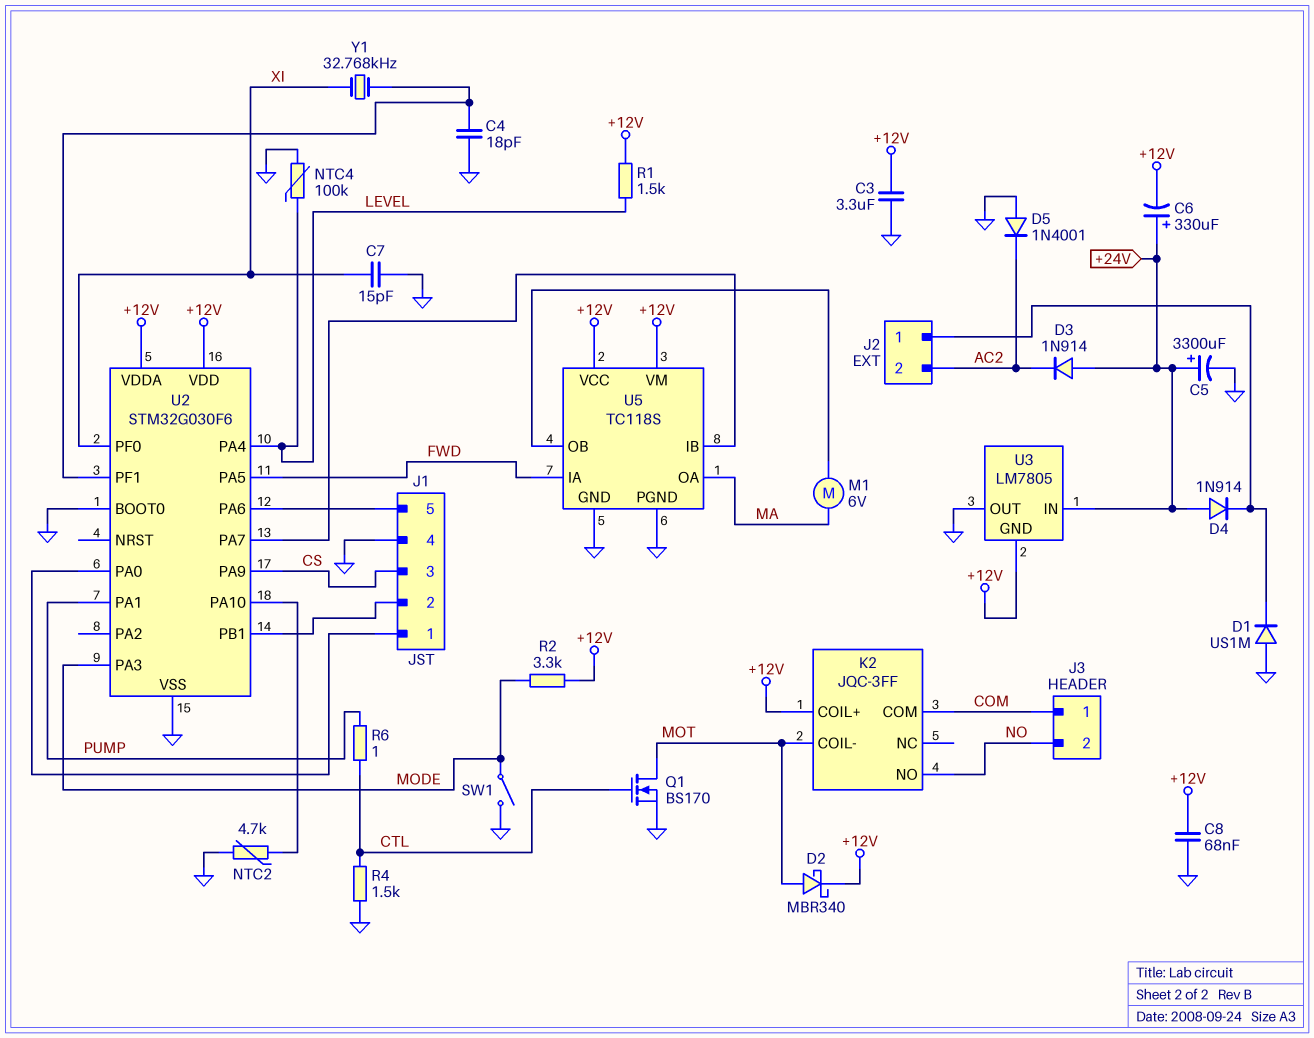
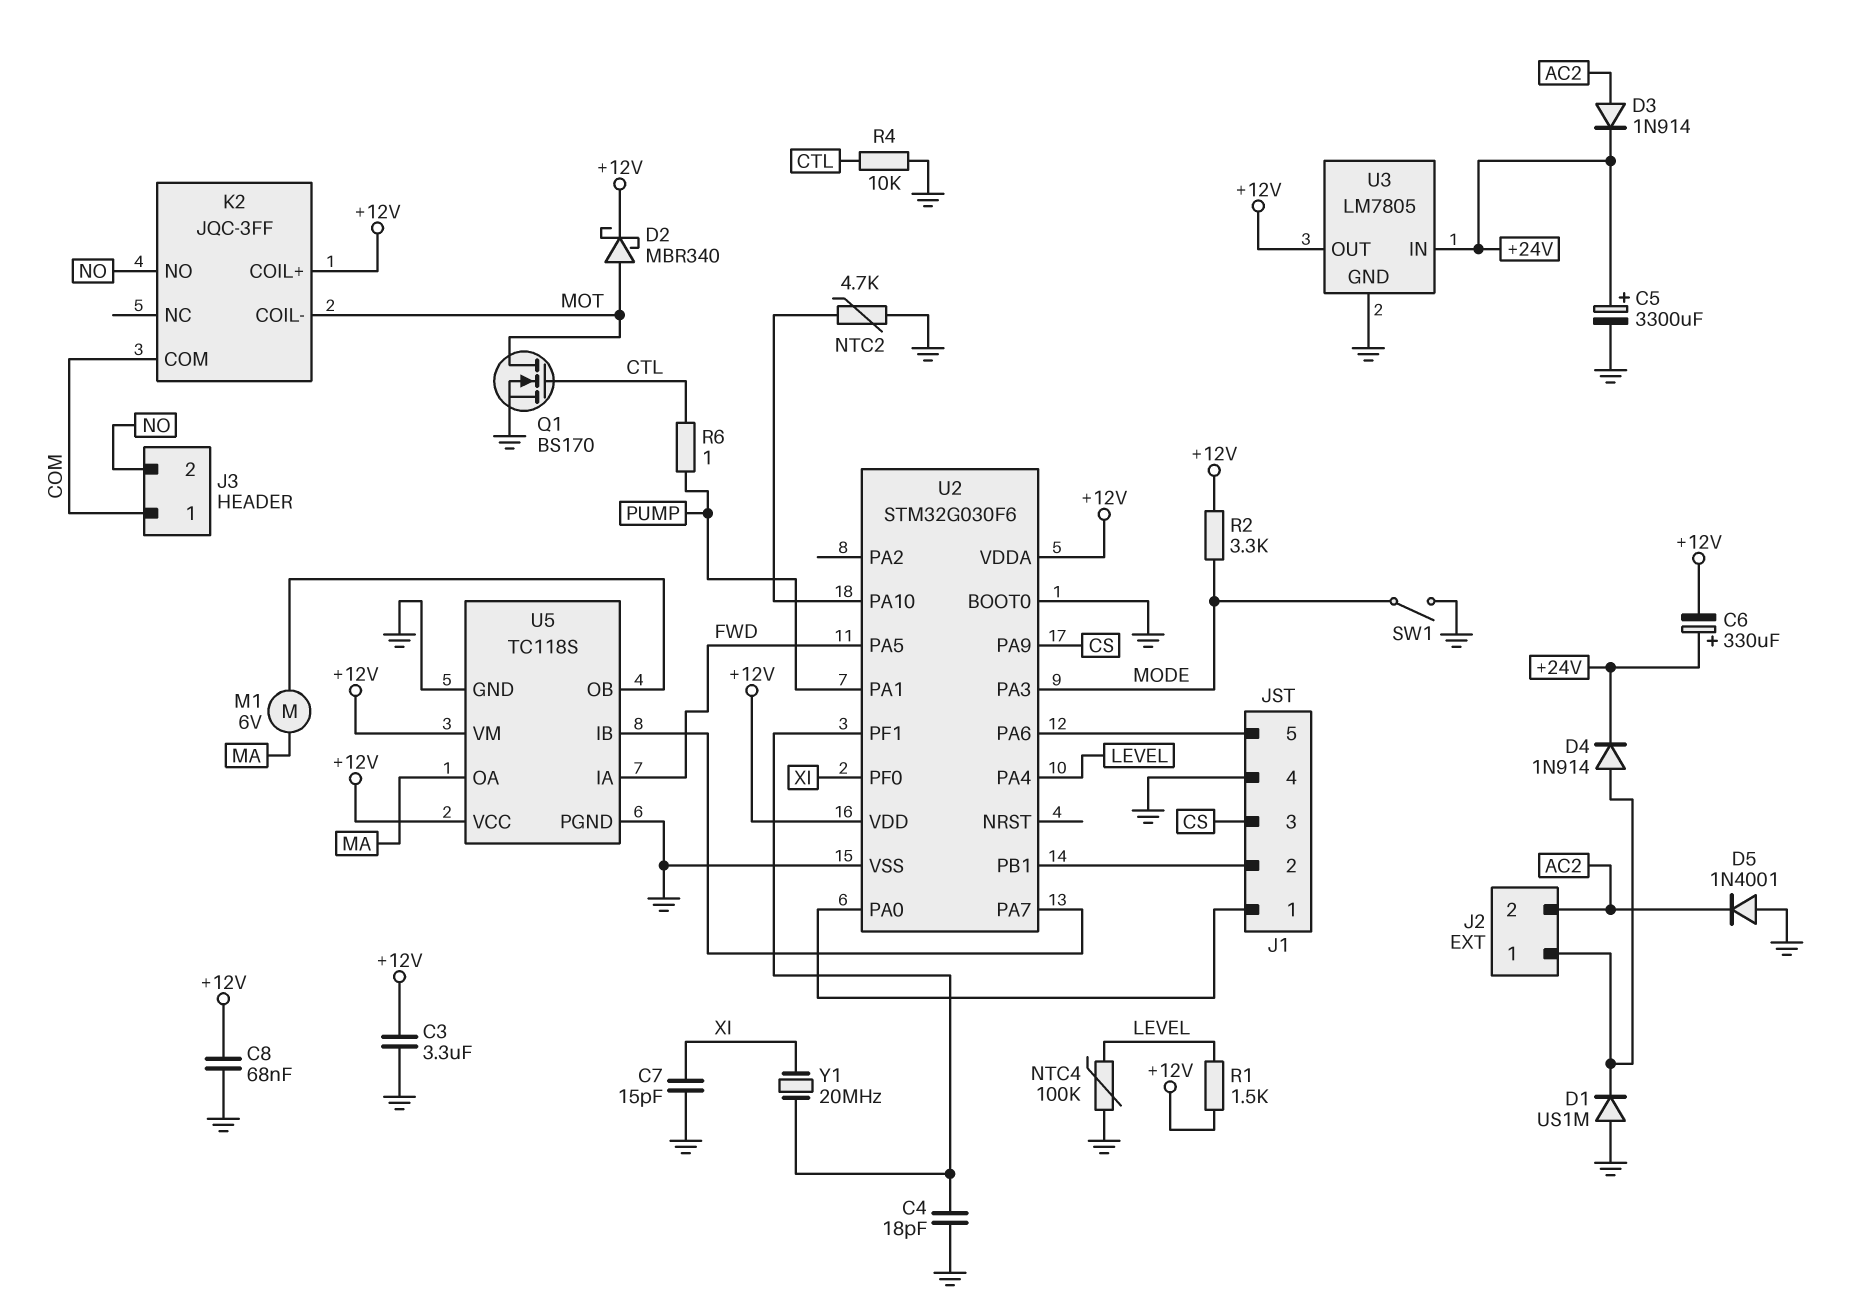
D3: diode 1N914 (A +24V, K AC2) -> diode 1N914 (A AC2, K +24V)
D4: diode 1N914 (A +24V, K J2/1) -> diode 1N914 (A J2/1, K +24V)
R4: 1.5k (CTL, GND) -> 10k (CTL, GND)
U3 pin GND: +12V -> GND
U3 pin OUT: GND -> +12V
Y1: 32.768kHz (U2/PF1, XI) -> 20MHz (U2/PF1, XI)

